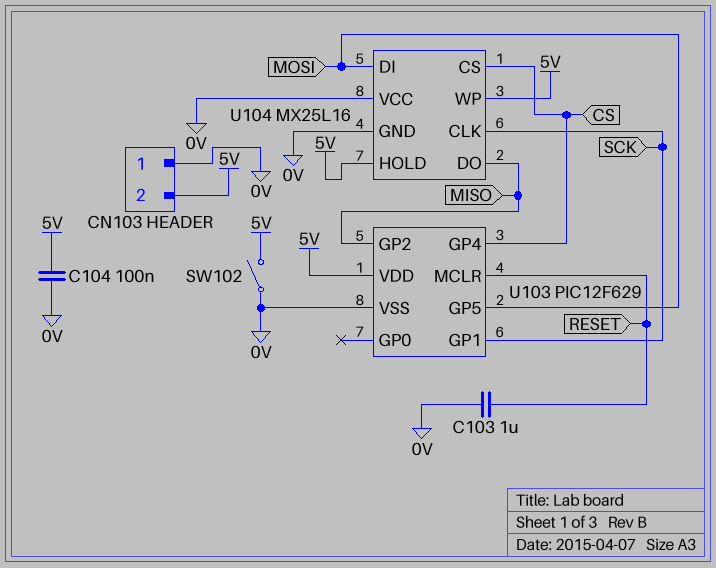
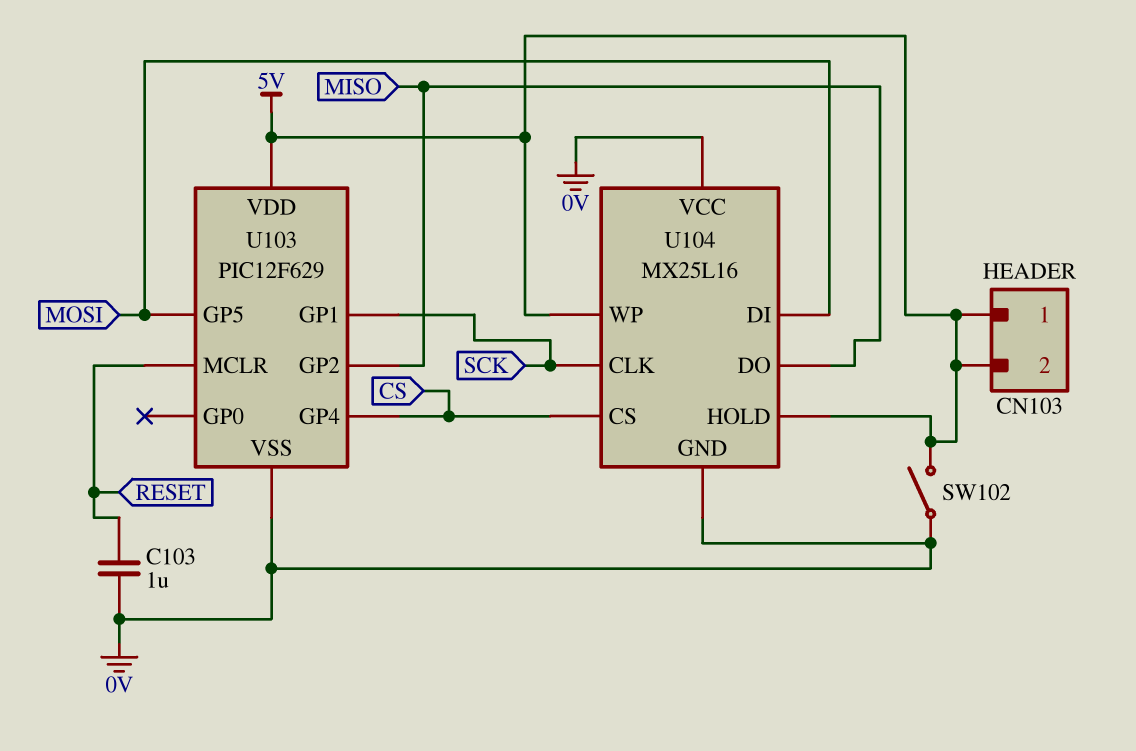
C104: 100nF (0V, 5V) -> none
CN103 pin 1: 0V -> 5V

